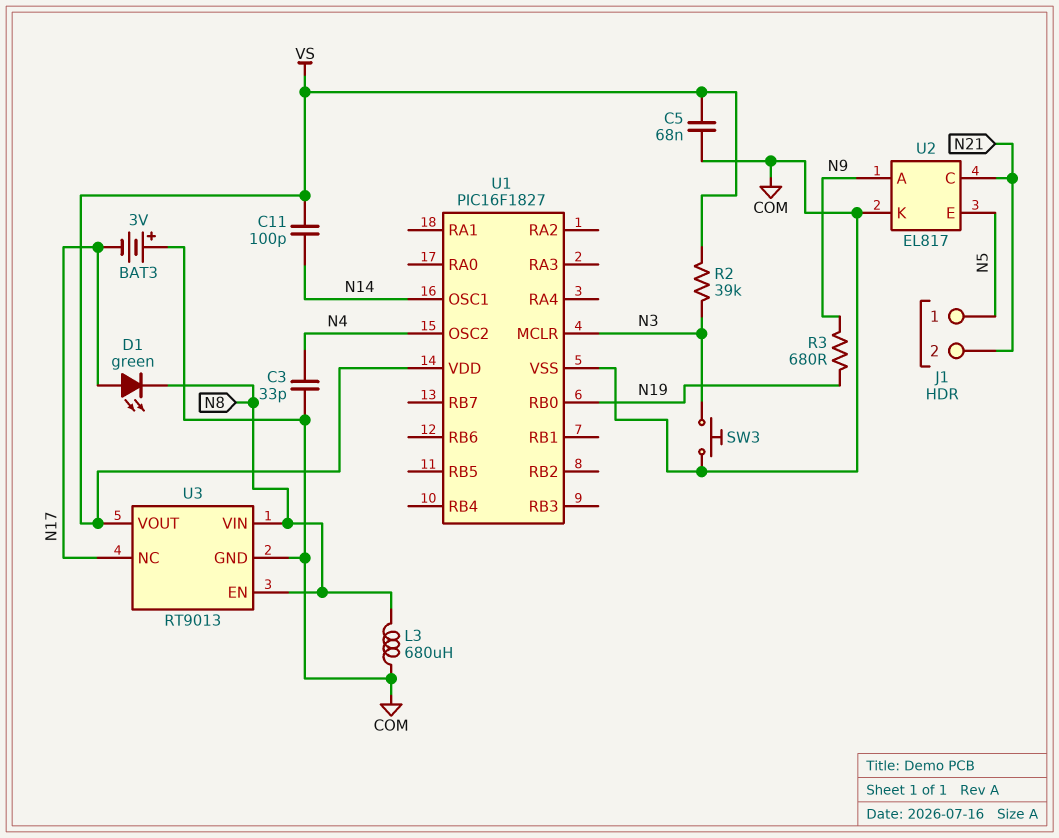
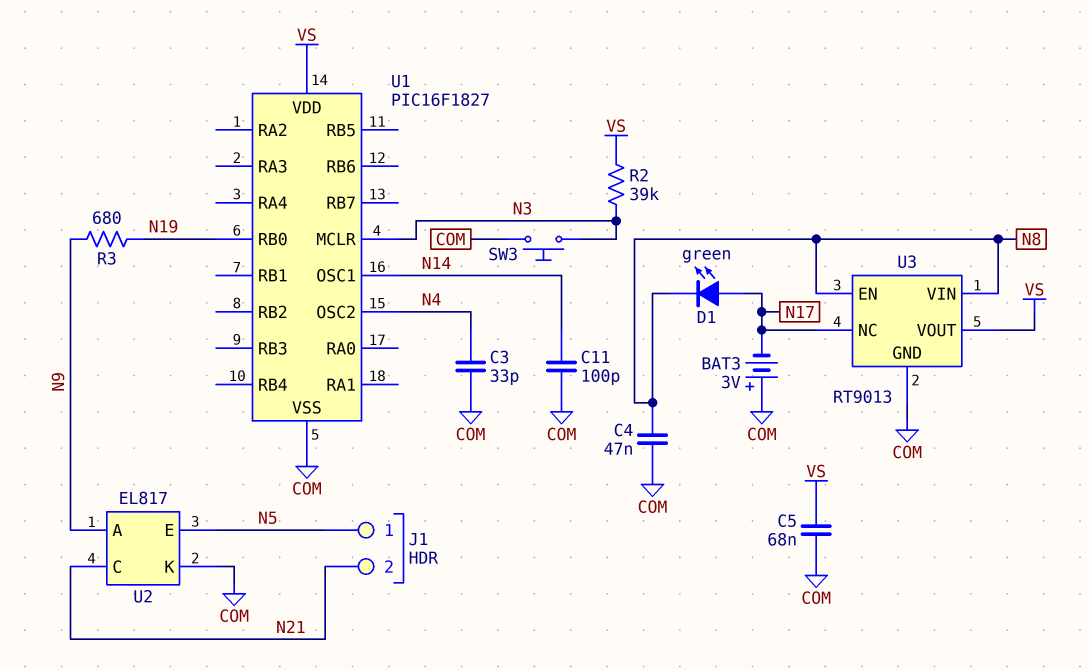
C4: none -> 47nF (COM, N8)
C11: 100pF (N14, VS) -> 100pF (COM, N14)
L3: 680uH (COM, N8) -> none

